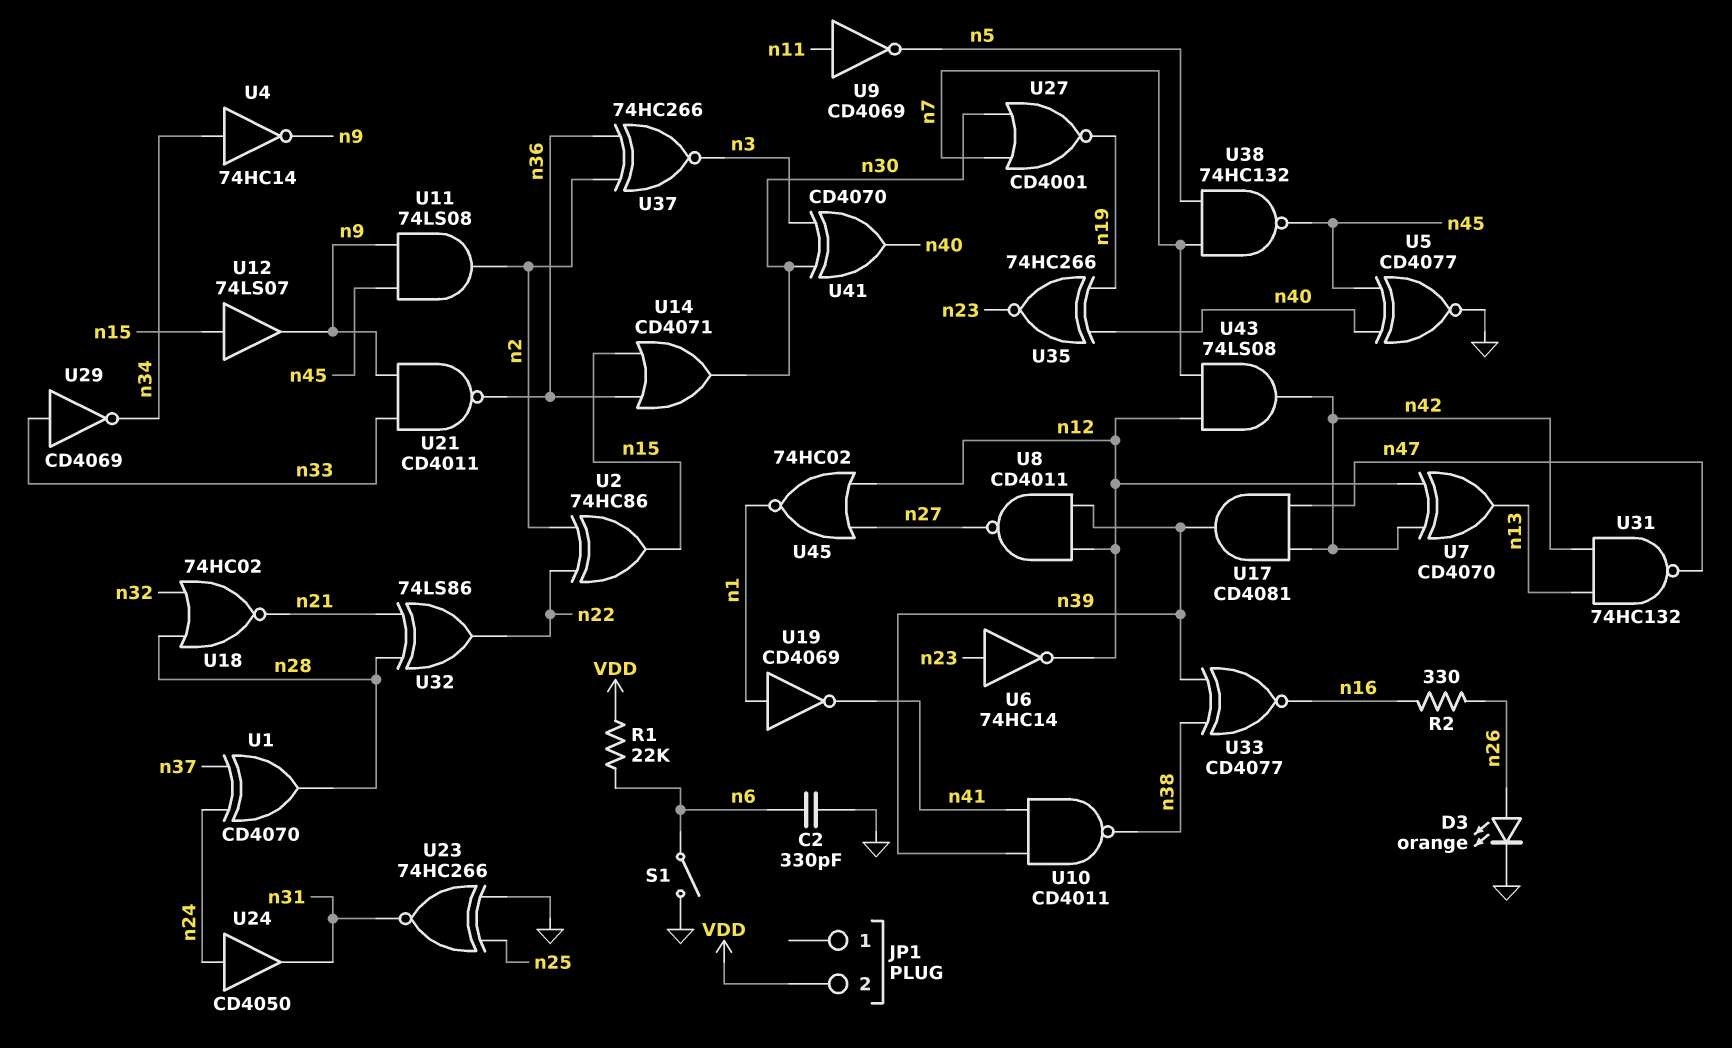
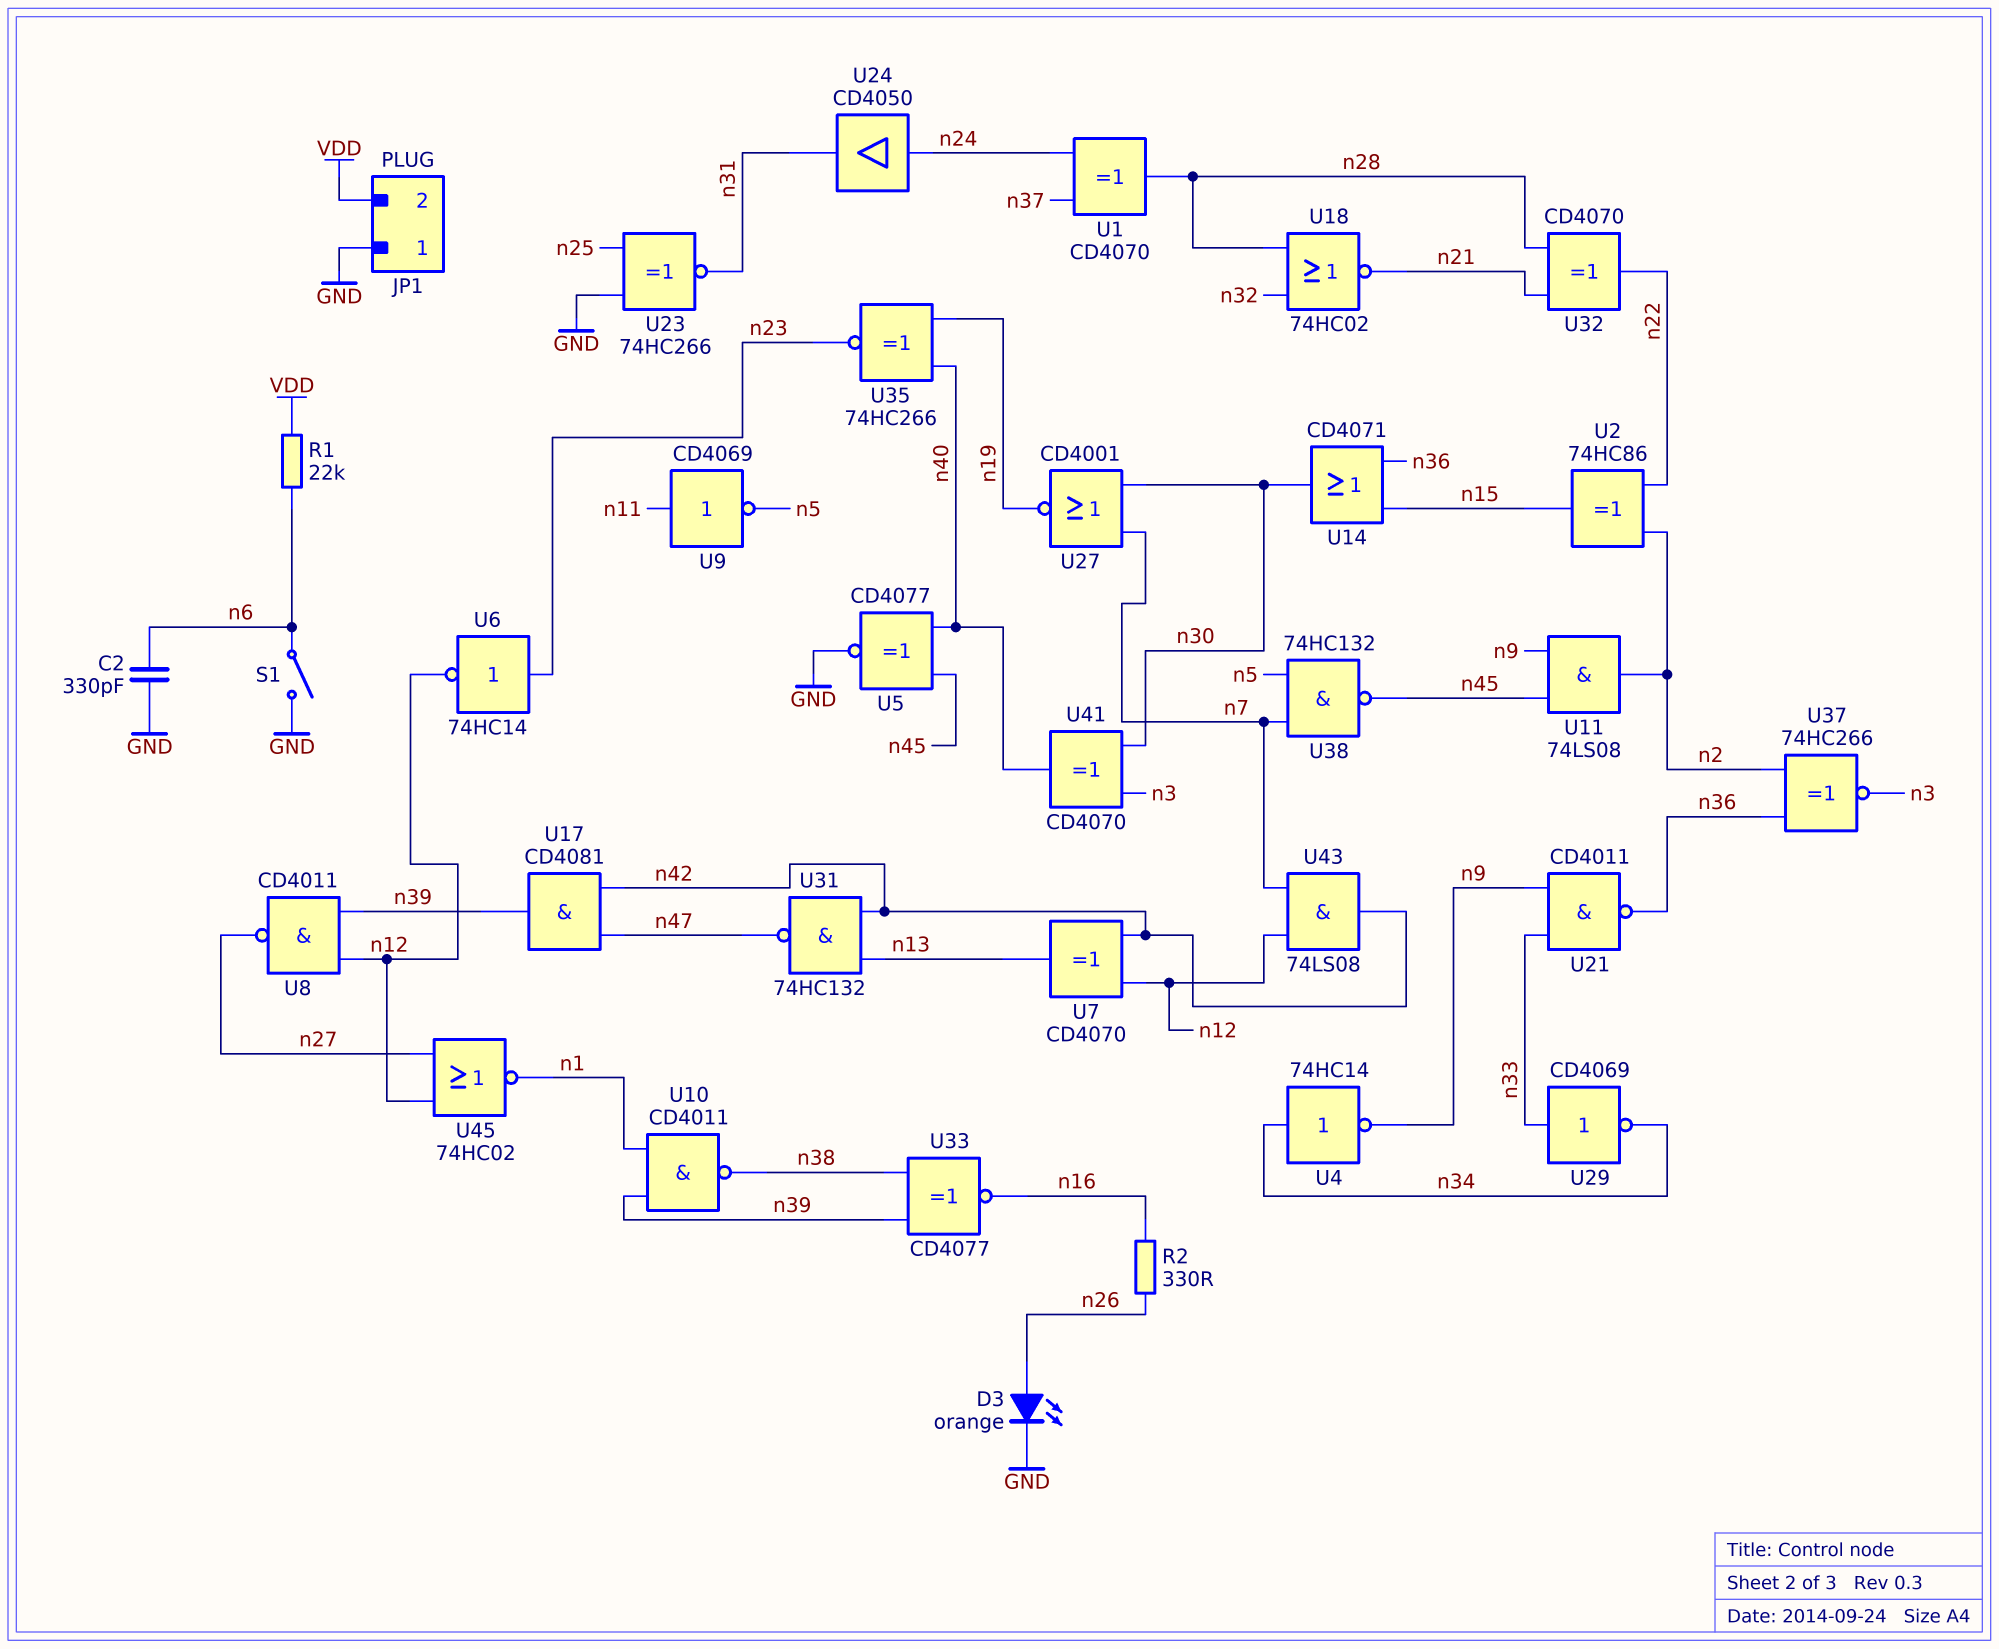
JP1 pin 1: none -> GND
U10: NAND CD4011 (in n39, in n41, out n38) -> NAND CD4011 (in n1, in n39, out n38)
U12: buffer 74LS07 (in n15, out n9) -> none
U19: NOT CD4069 (in n1, out n41) -> none
U32: XOR 74LS86 (in n21, in n28, out n22) -> XOR CD4070 (in n21, in n28, out n22)

